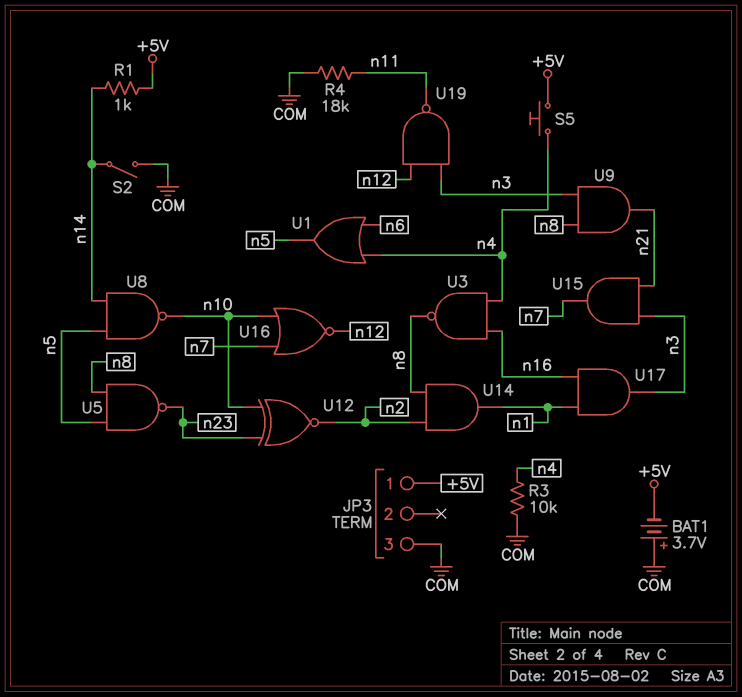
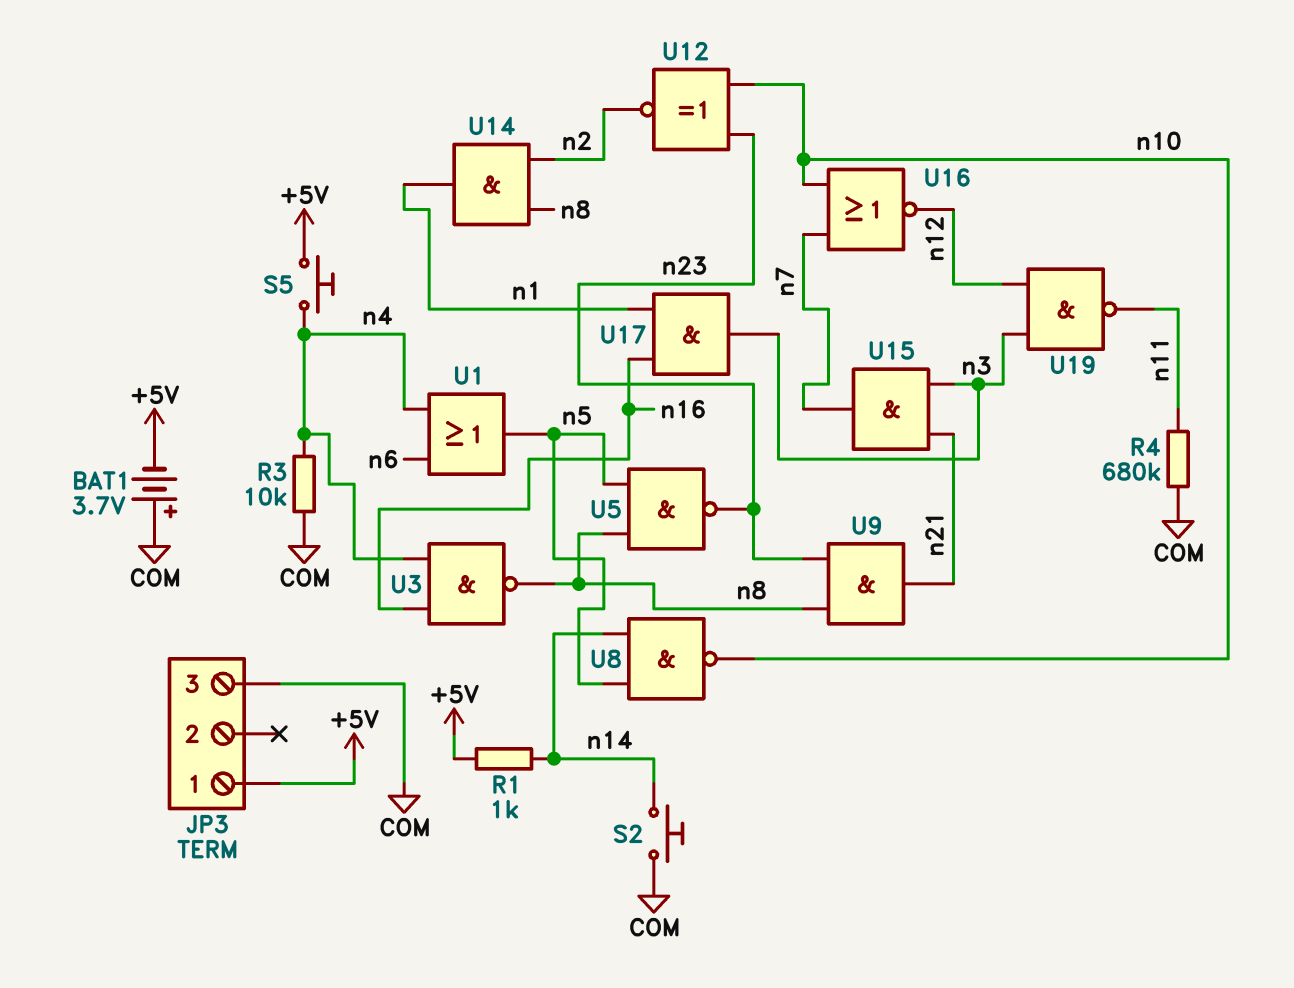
R4: 18k (COM, n11) -> 680k (COM, n11)
S2: switch (COM, n14) -> button (COM, n14)
U9: AND (in n3, in n8, out n21) -> AND (in n8, in n23, out n21)

